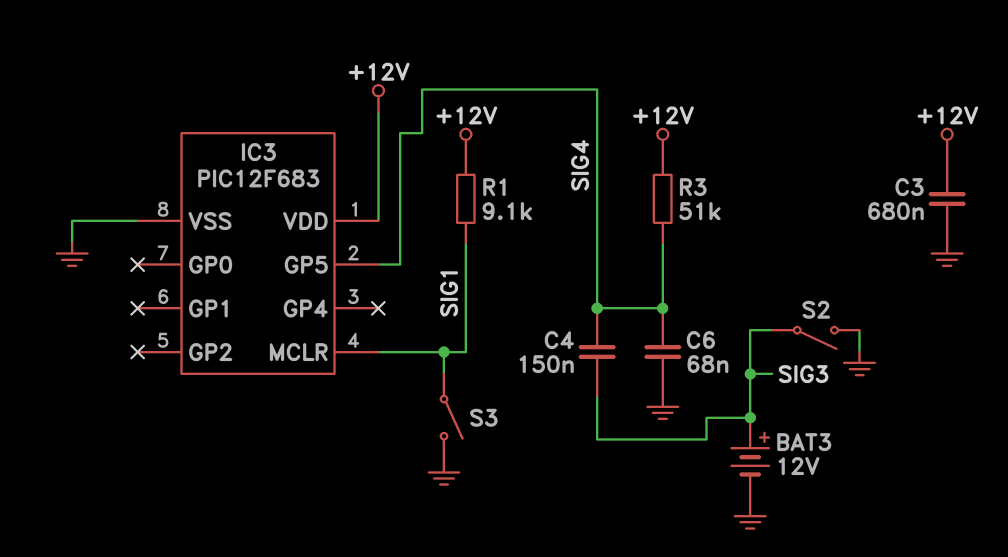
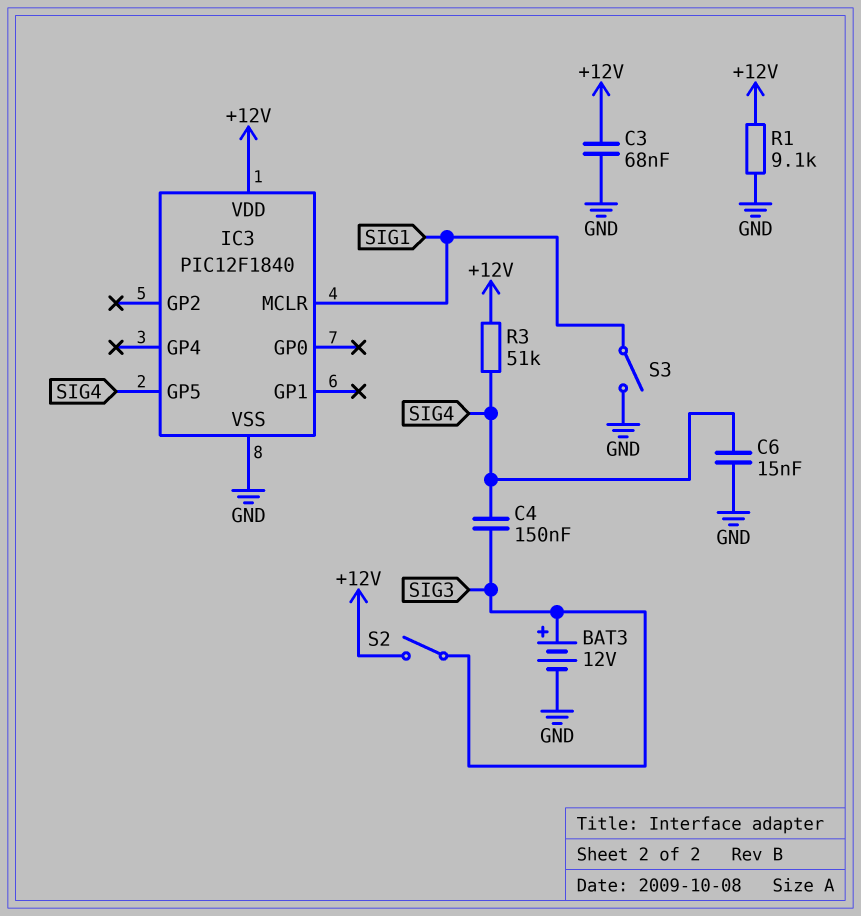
C3: 680nF (+12V, GND) -> 68nF (+12V, GND)
C6: 68nF (GND, SIG4) -> 15nF (GND, SIG4)
IC3: PIC12F683 -> PIC12F1840
R1: 9.1k (+12V, SIG1) -> 9.1k (+12V, GND)
S2: switch (GND, SIG3) -> switch (+12V, SIG3)

